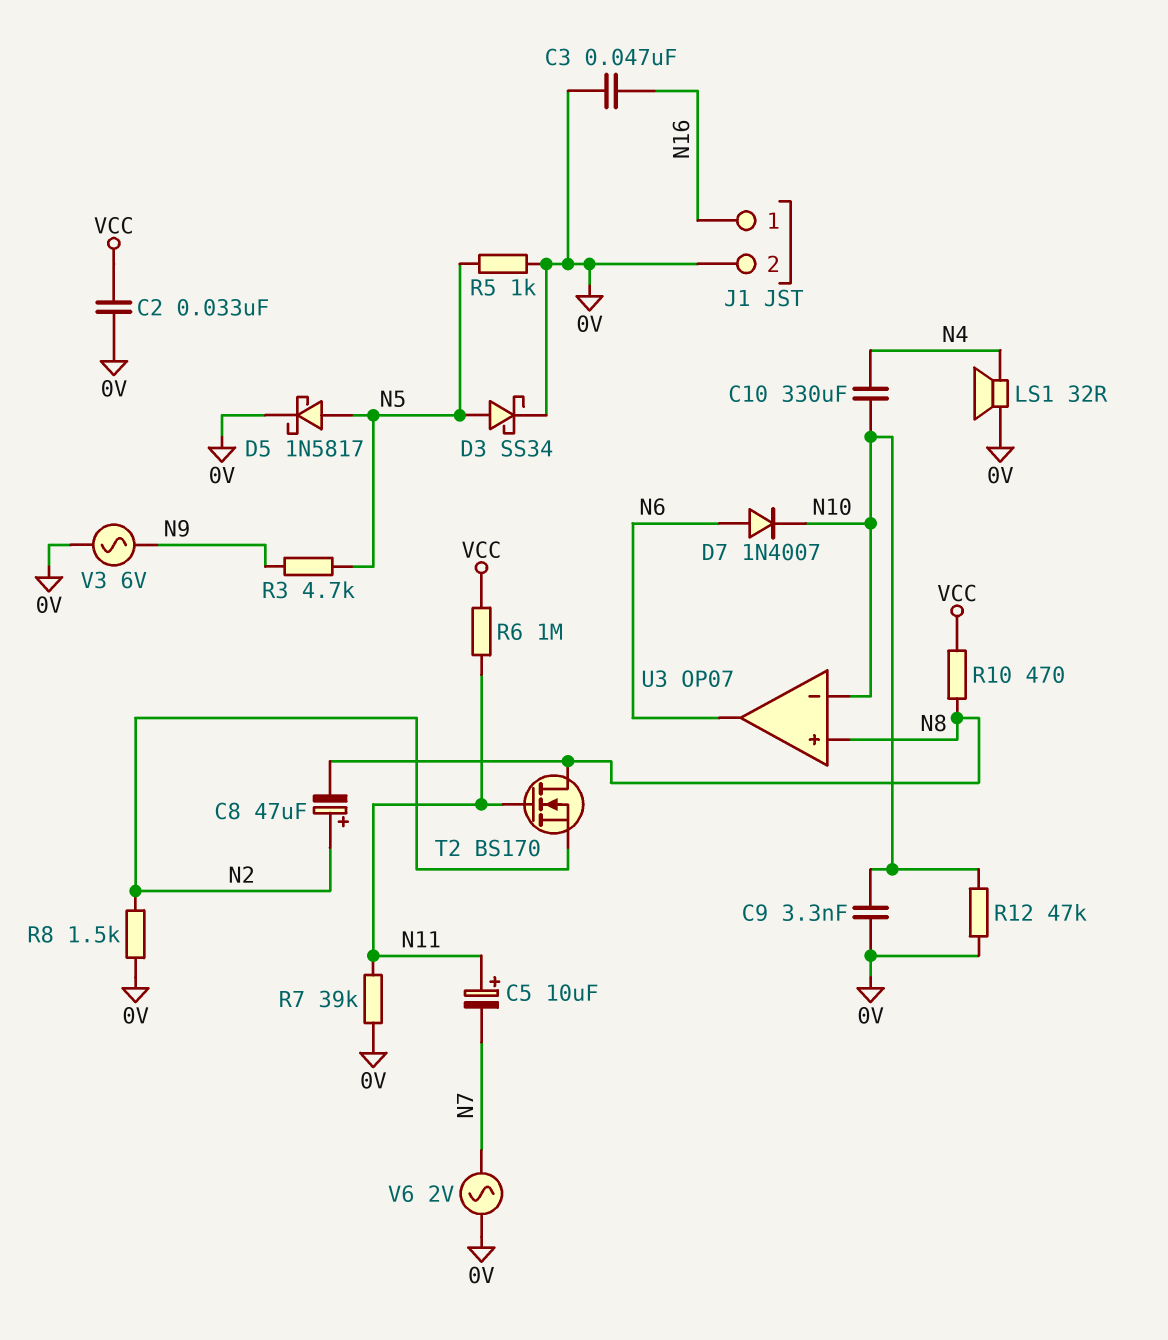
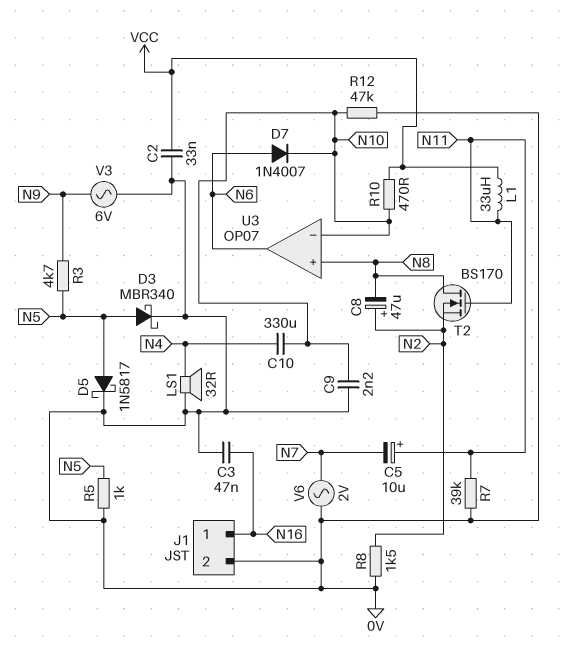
C9: 3.3nF (0V, N10) -> 2.2nF (0V, N10)
D3: schottky SS34 (A N5, K 0V) -> schottky MBR340 (A N5, K 0V)
L1: none -> 33uH (N11, VCC)
R6: 1M (N11, VCC) -> none
R10: 470 (N8, VCC) -> 470 (N10, VCC)

